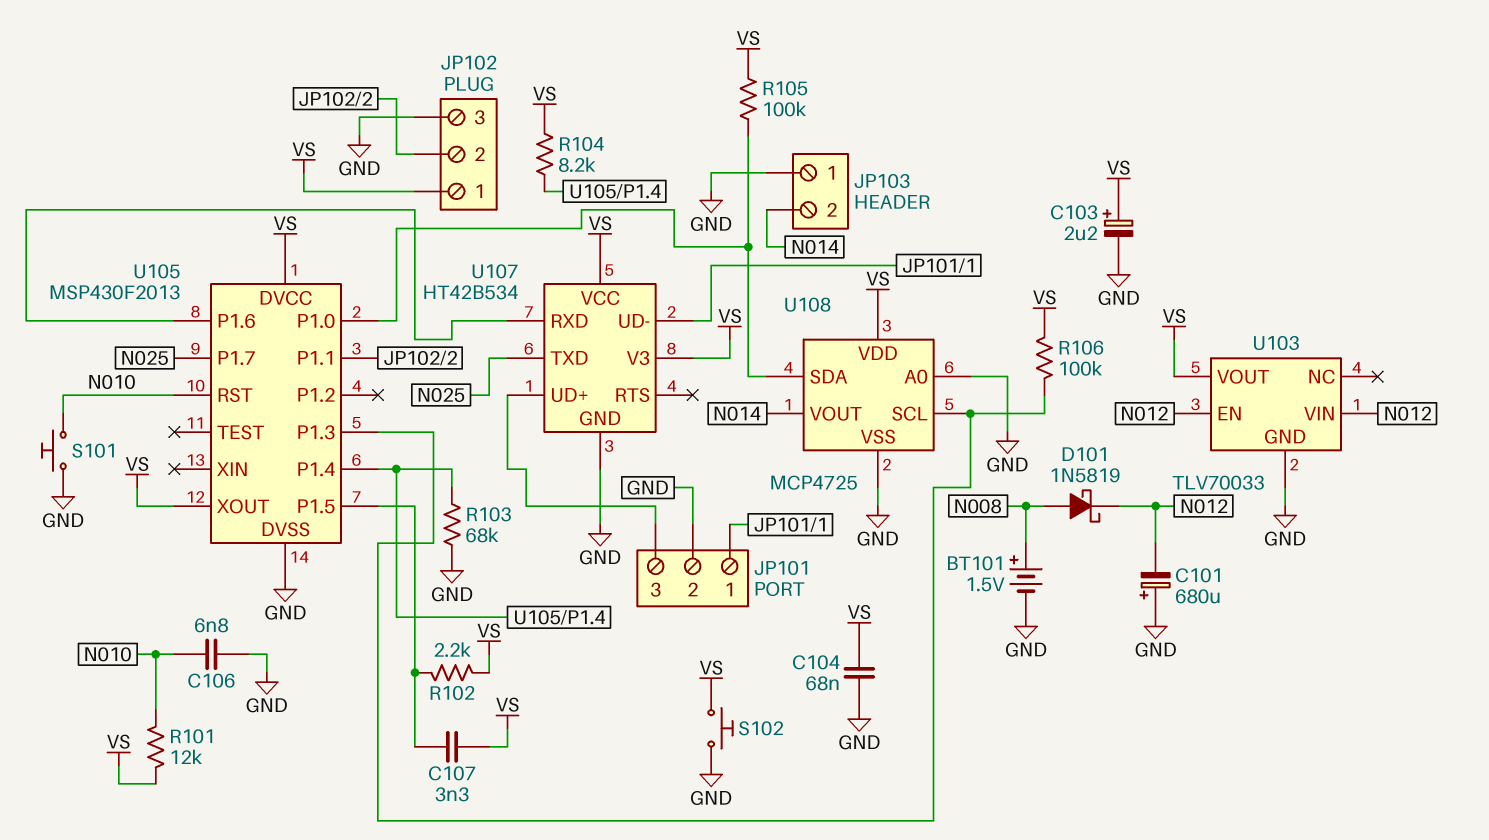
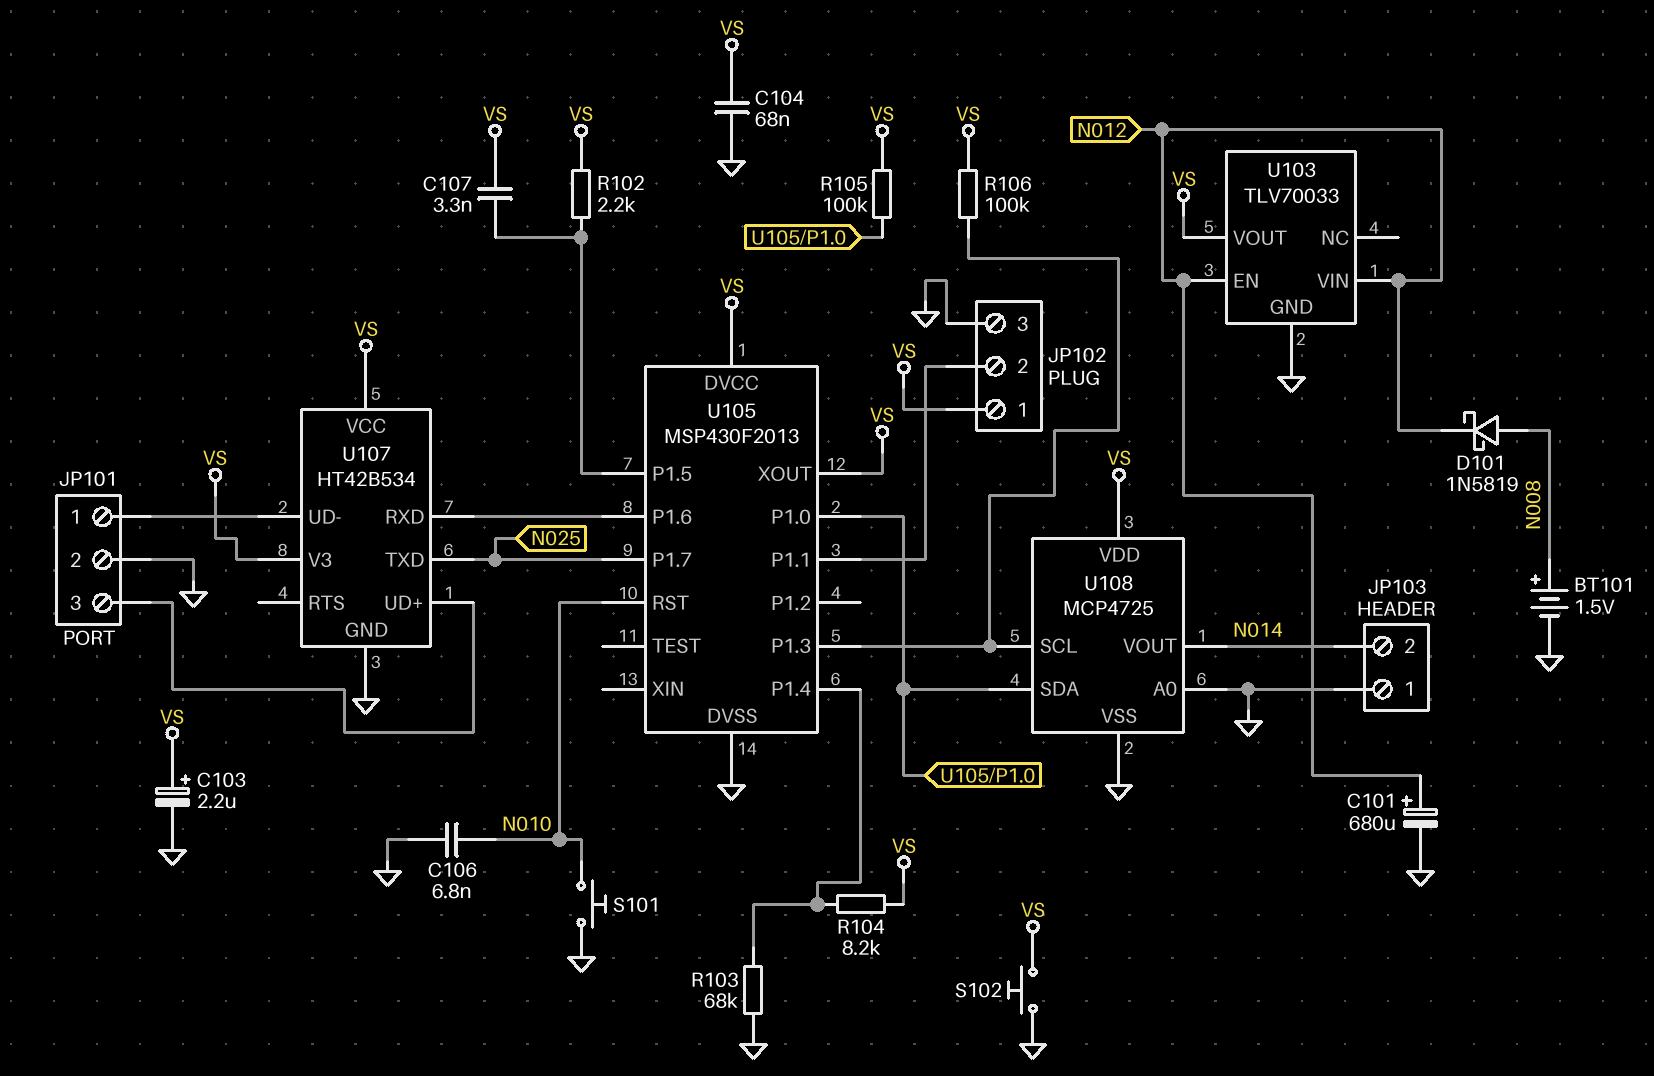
C101: 680uF (plus GND, minus N012) -> 680uF (plus N012, minus GND)
R101: 12k (N010, VS) -> none

